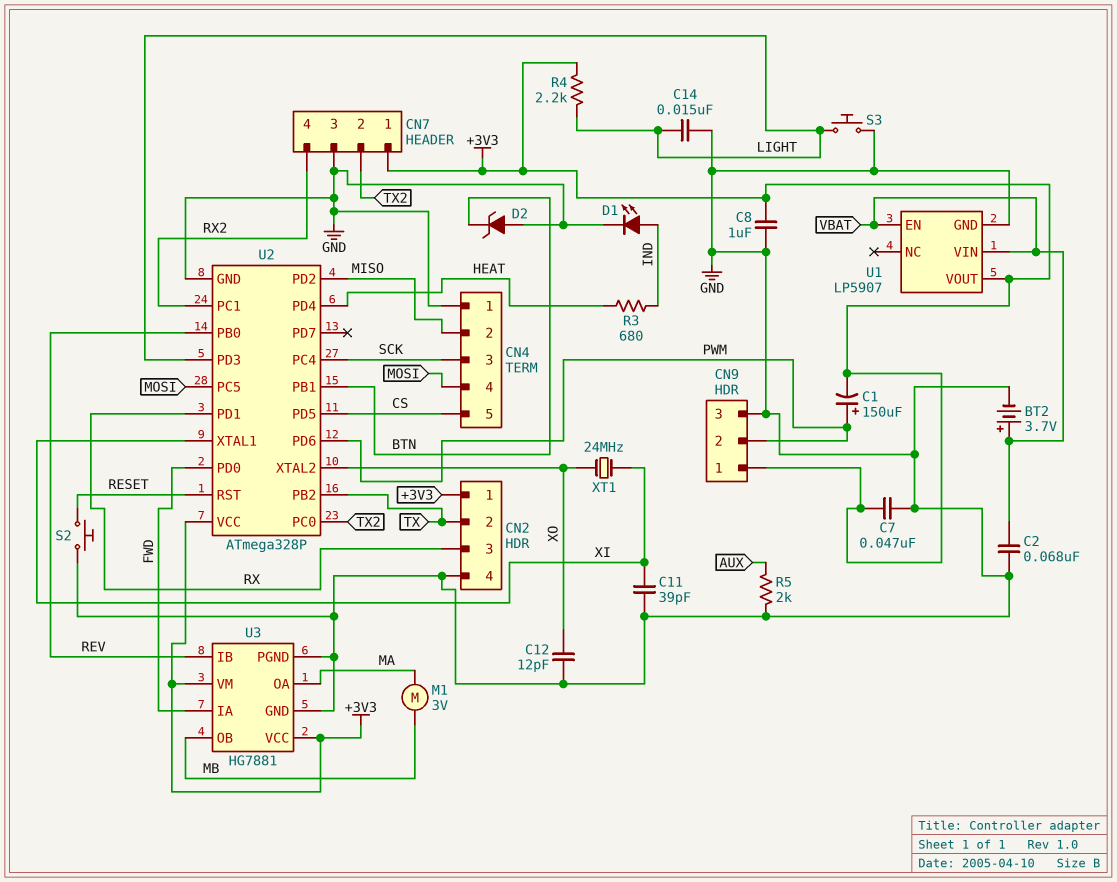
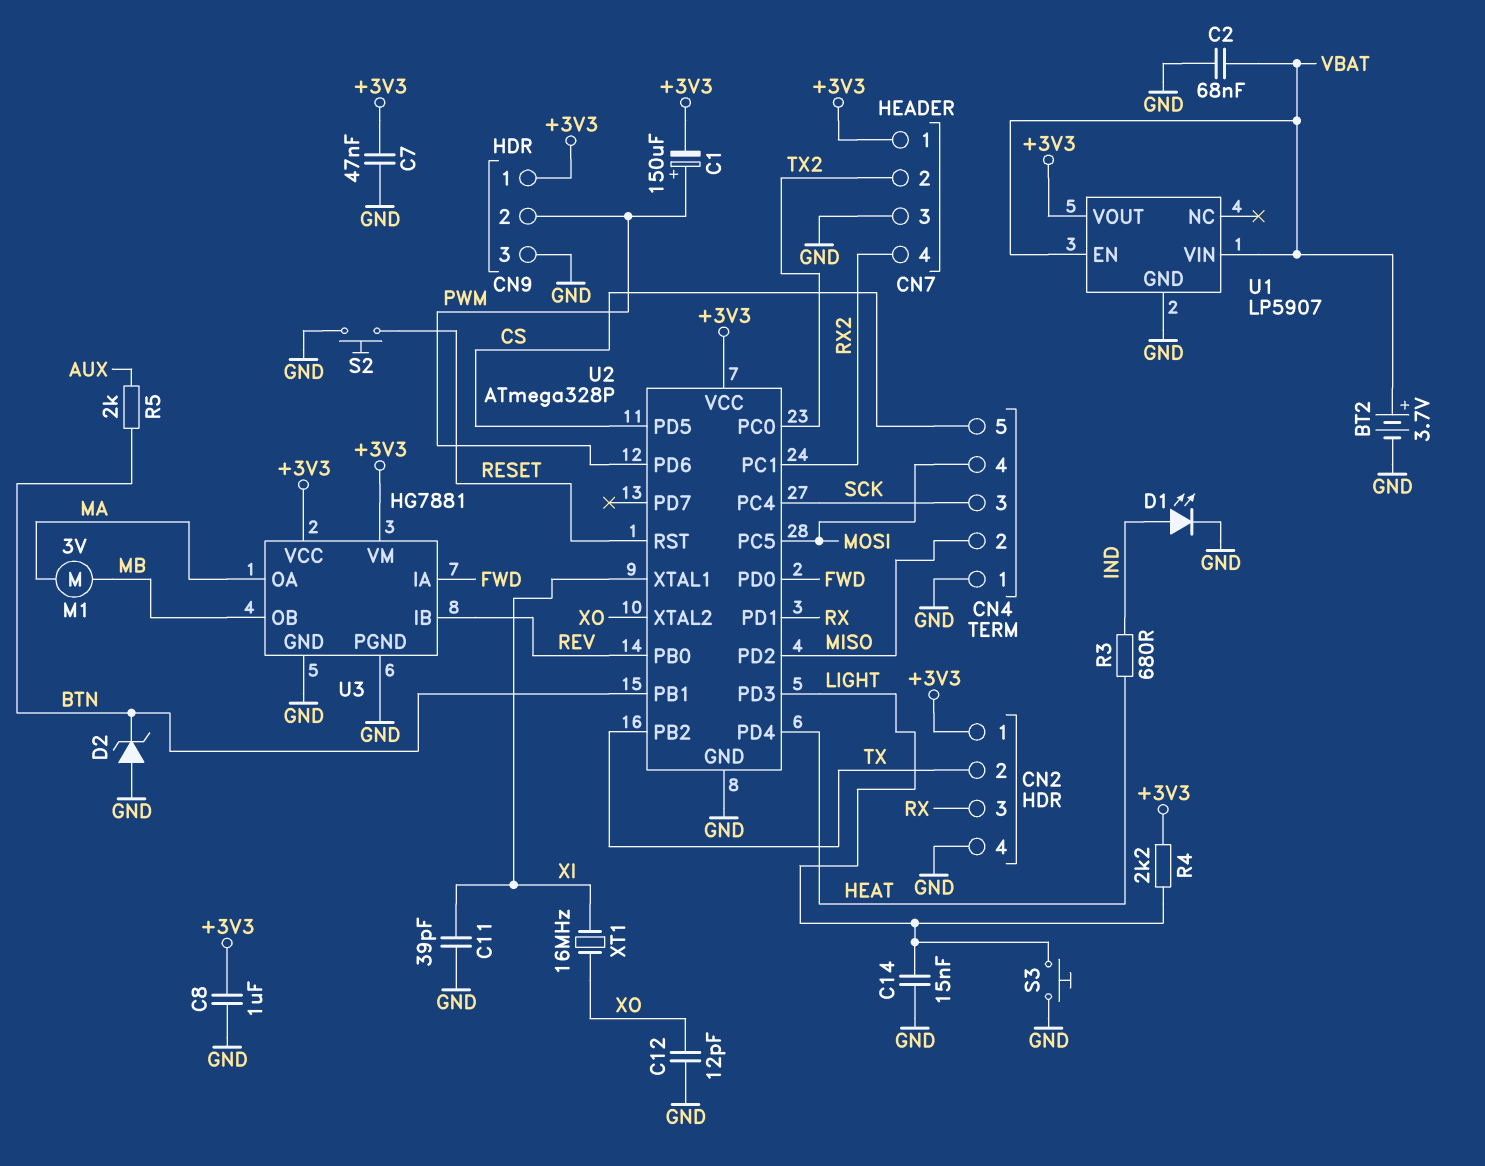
R5: 2k (AUX, GND) -> 2k (AUX, BTN)
XT1: 24MHz (XI, XO) -> 16MHz (XI, XO)

